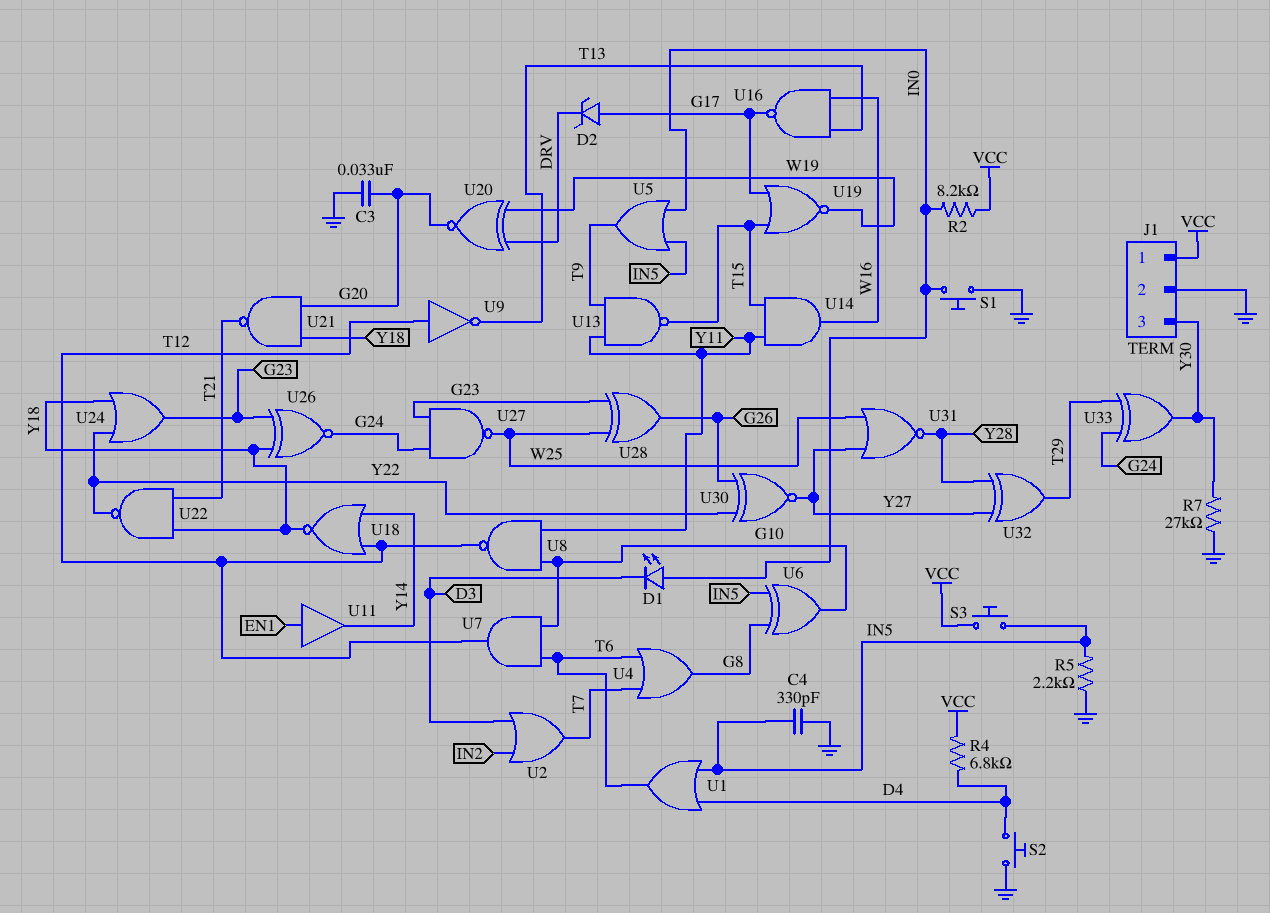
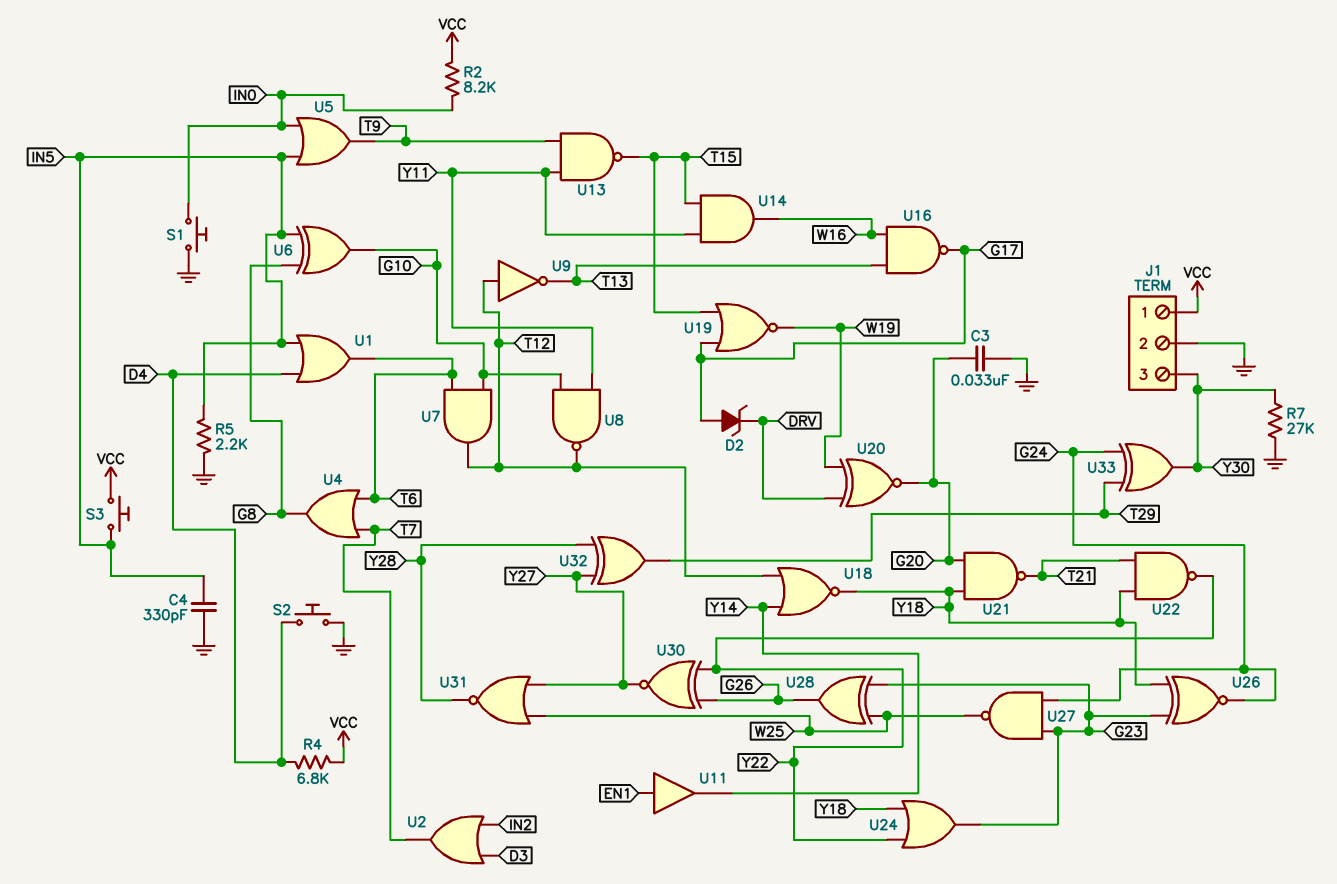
D1: LED (A IN0, K D3) -> none

